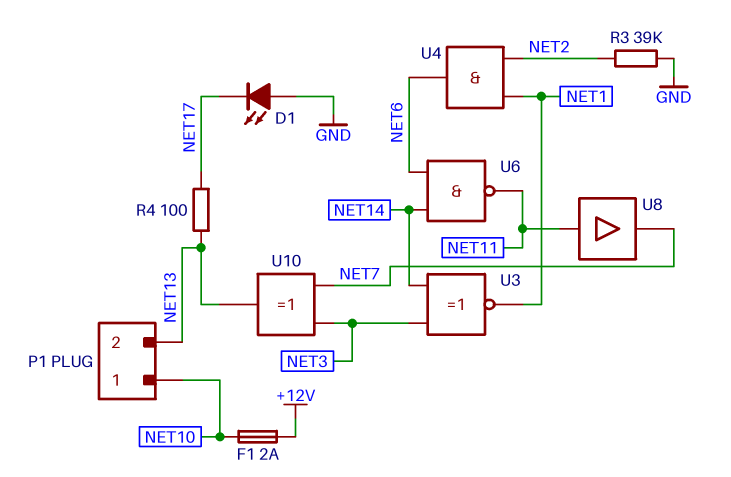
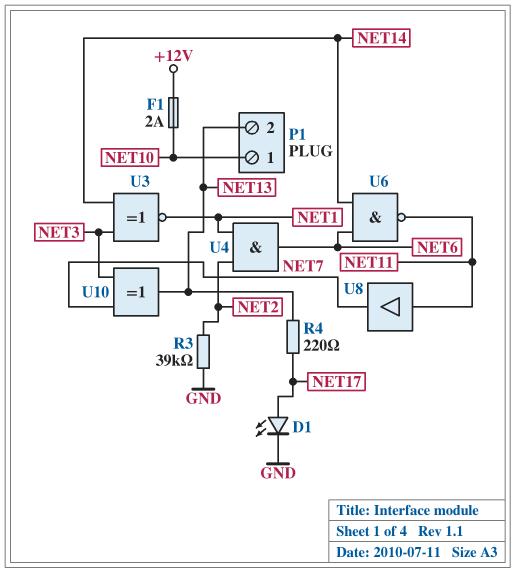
D1: LED (A GND, K NET17) -> LED (A NET17, K GND)
R4: 100 (NET13, NET17) -> 220 (NET13, NET17)

